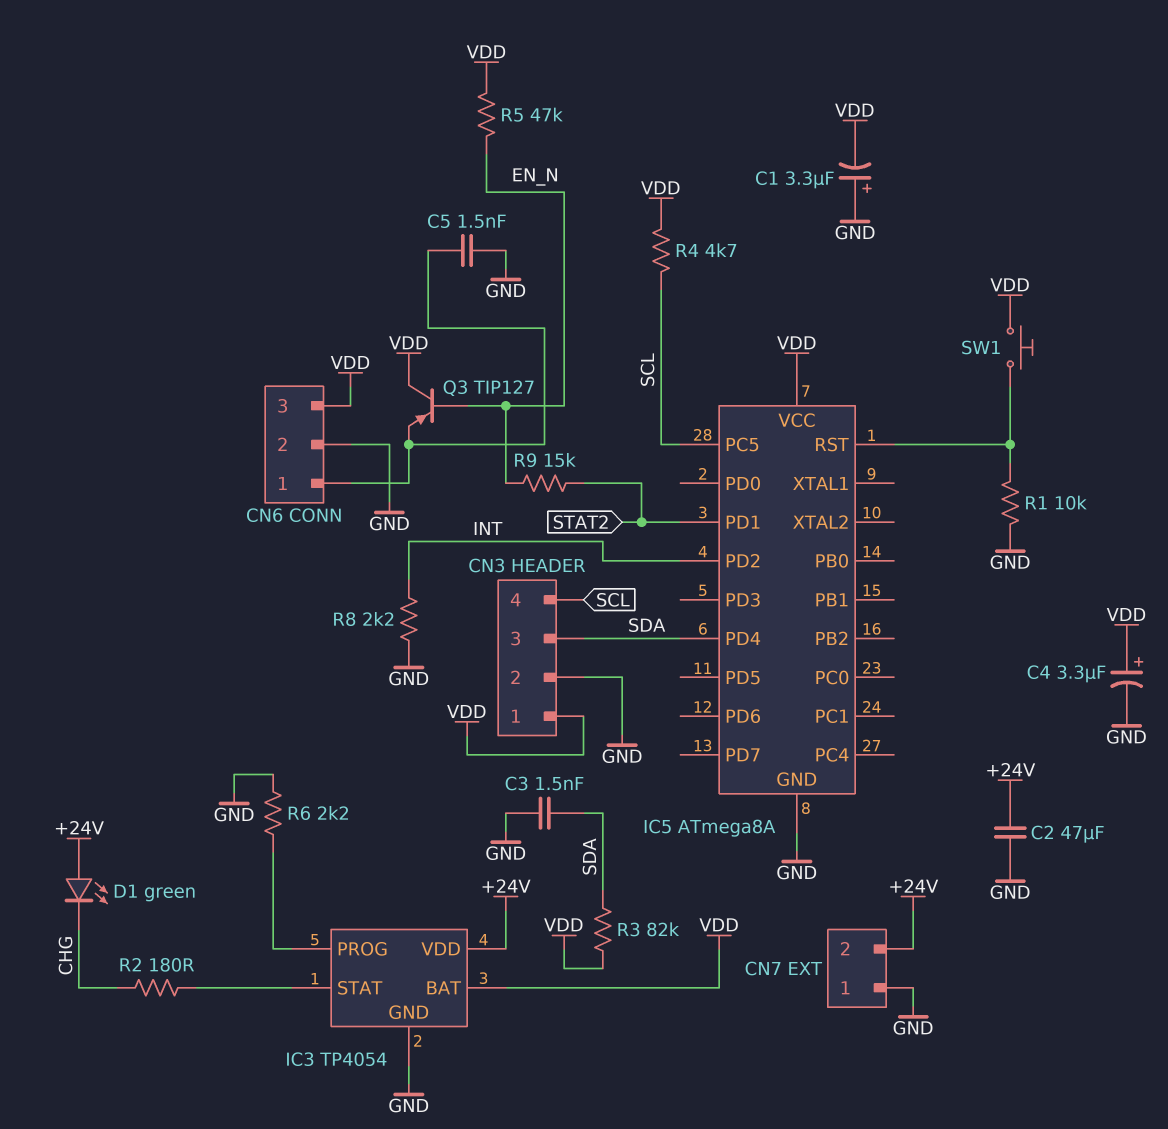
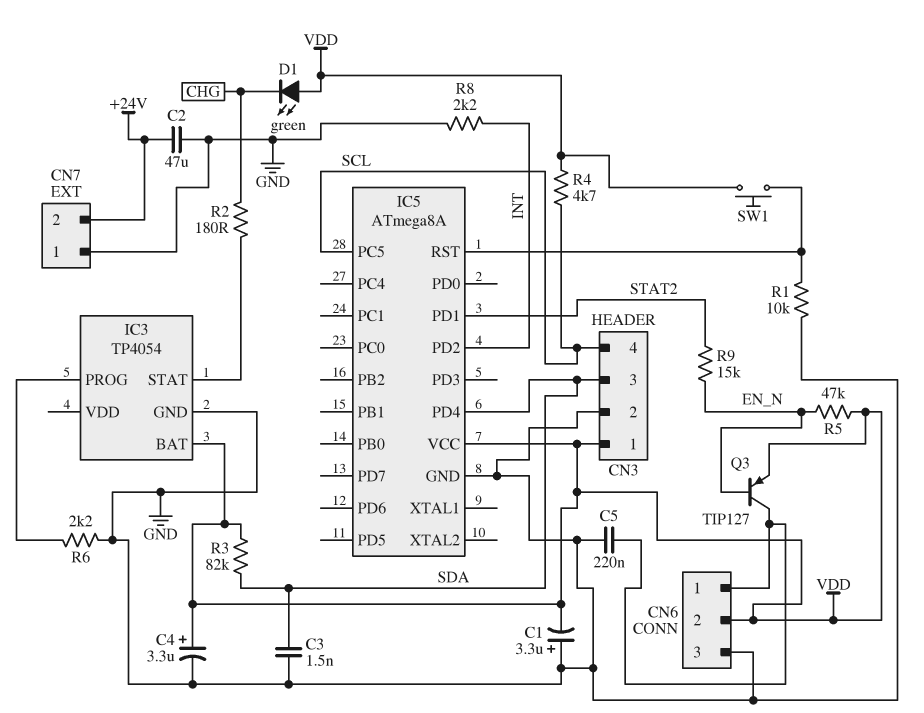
C5: 1.5nF (CN6/1, GND) -> 220nF (CN6/1, GND)
CN6 pin 2: GND -> VDD
CN6 pin 3: VDD -> GND
D1: LED green (A +24V, K CHG) -> LED green (A VDD, K CHG)
IC3 pin VDD: +24V -> none
Q3: PNP TIP127 (B EN_N, C VDD, E CN6/1) -> PNP TIP127 (B EN_N, C CN6/1, E VDD)

